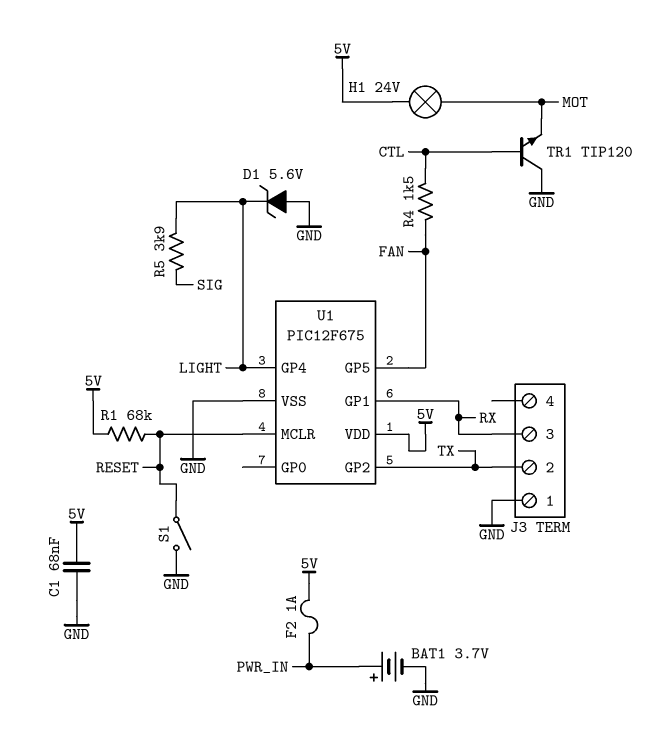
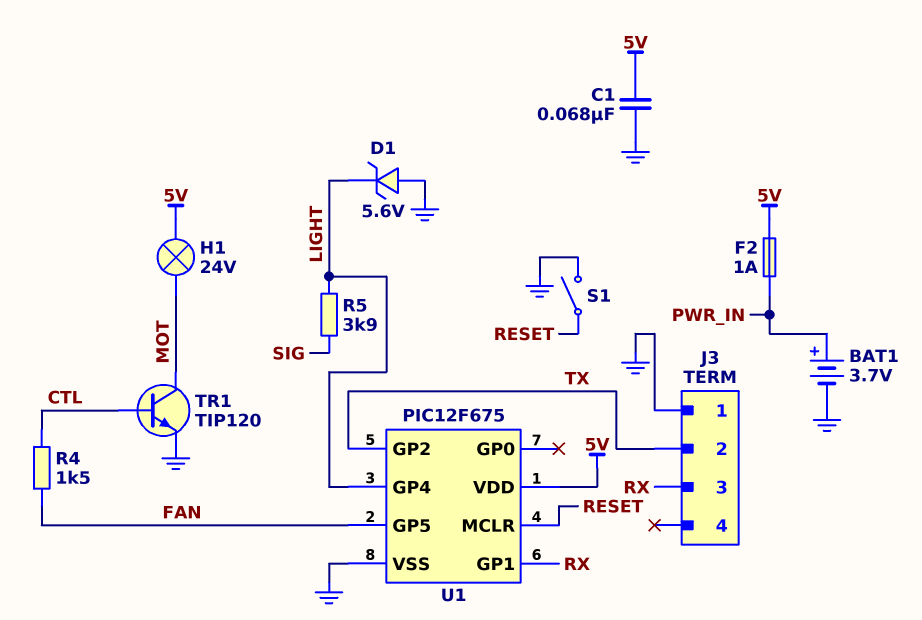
R1: 68k (5V, RESET) -> none
TR1: NPN TIP120 (B CTL, C GND, E MOT) -> NPN TIP120 (B CTL, C MOT, E GND)

